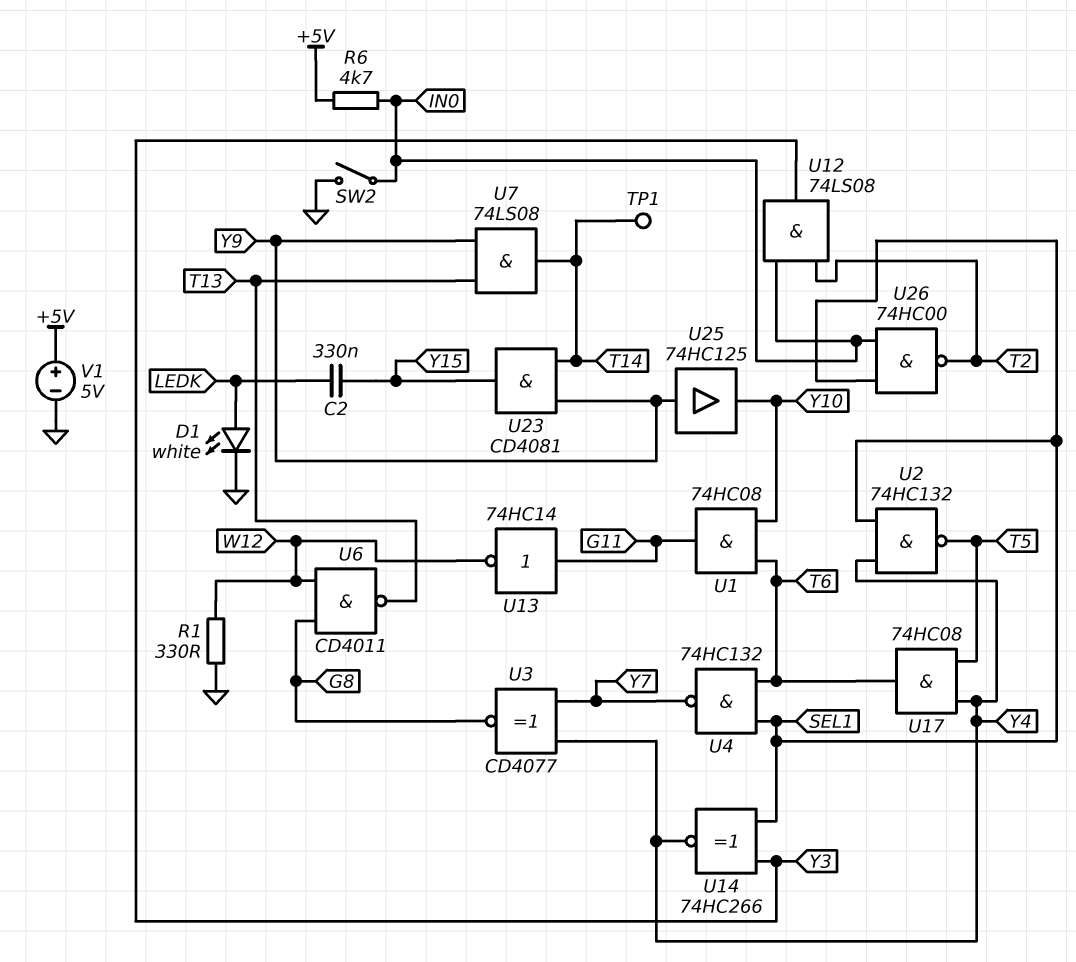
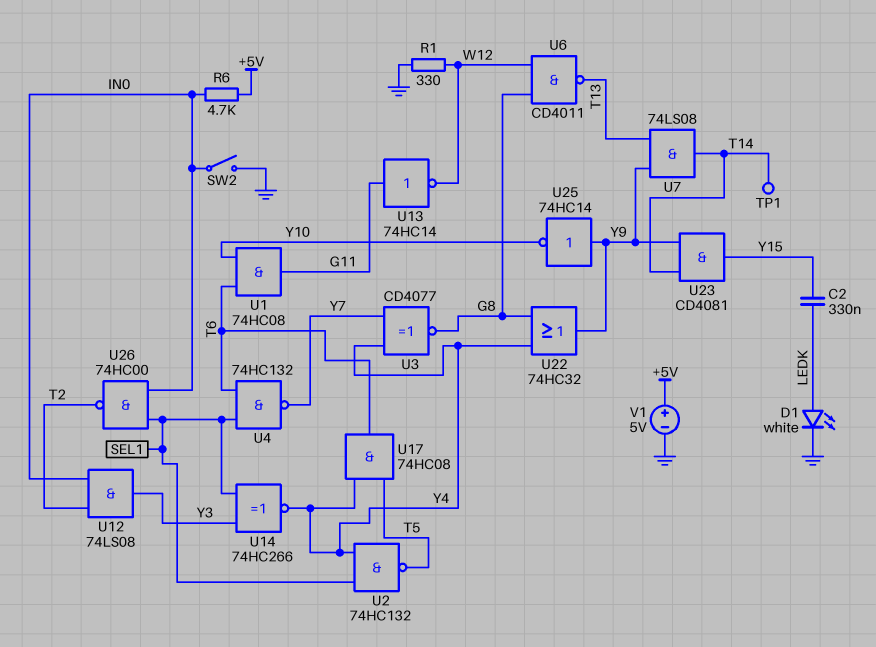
U22: none -> OR 74HC32 (in G8, in Y4, out Y9)
U25: buffer 74HC125 (in Y9, out Y10) -> NOT 74HC14 (in Y9, out Y10)

